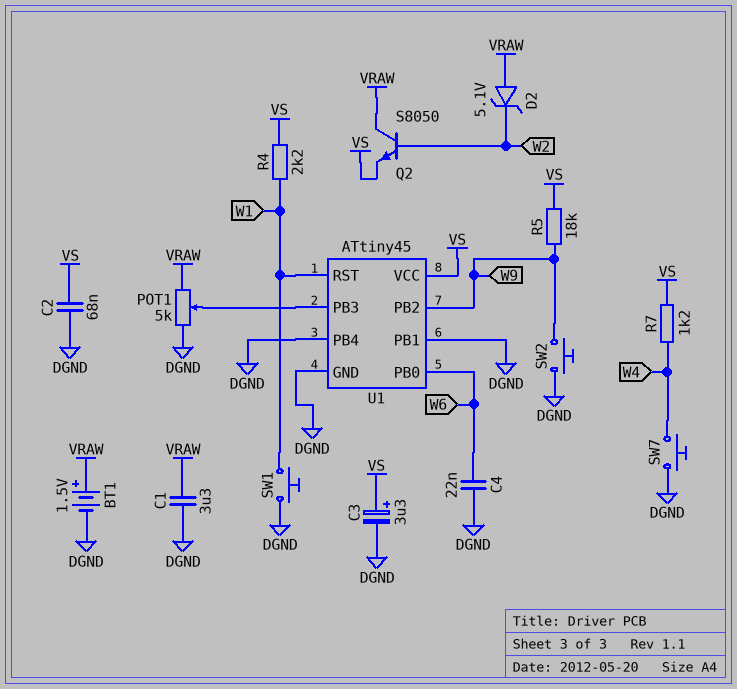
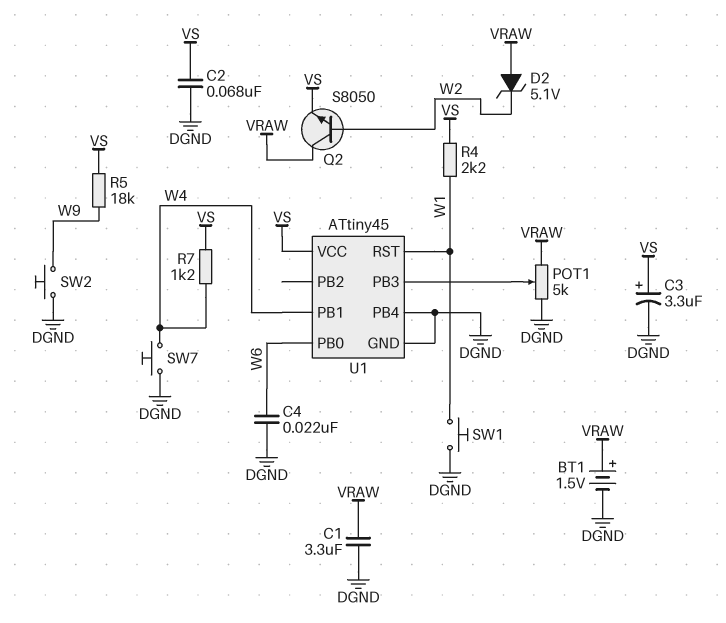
U1 pin PB1: DGND -> W4
U1 pin PB2: W9 -> none

